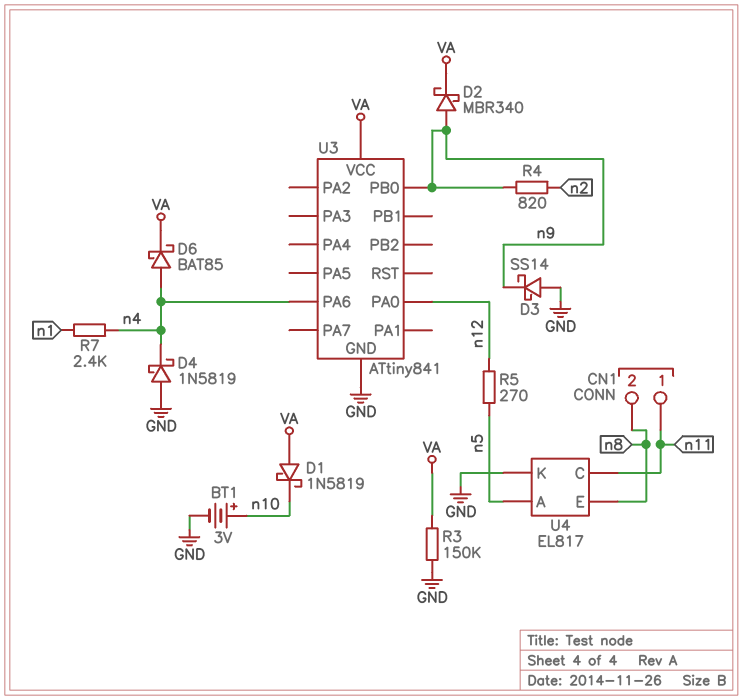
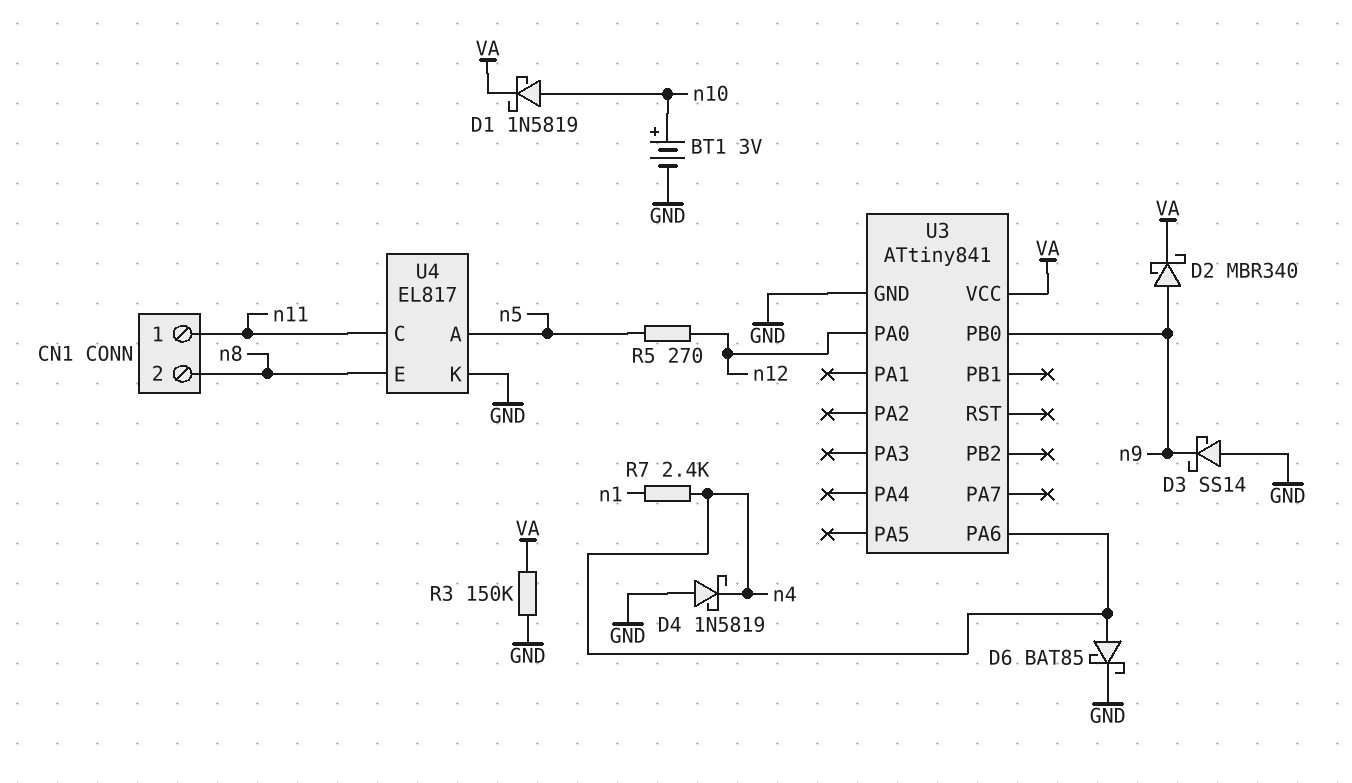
D1: schottky 1N5819 (A VA, K n10) -> schottky 1N5819 (A n10, K VA)
D6: schottky BAT85 (A n4, K VA) -> schottky BAT85 (A n4, K GND)
R4: 820 (n2, n9) -> none

